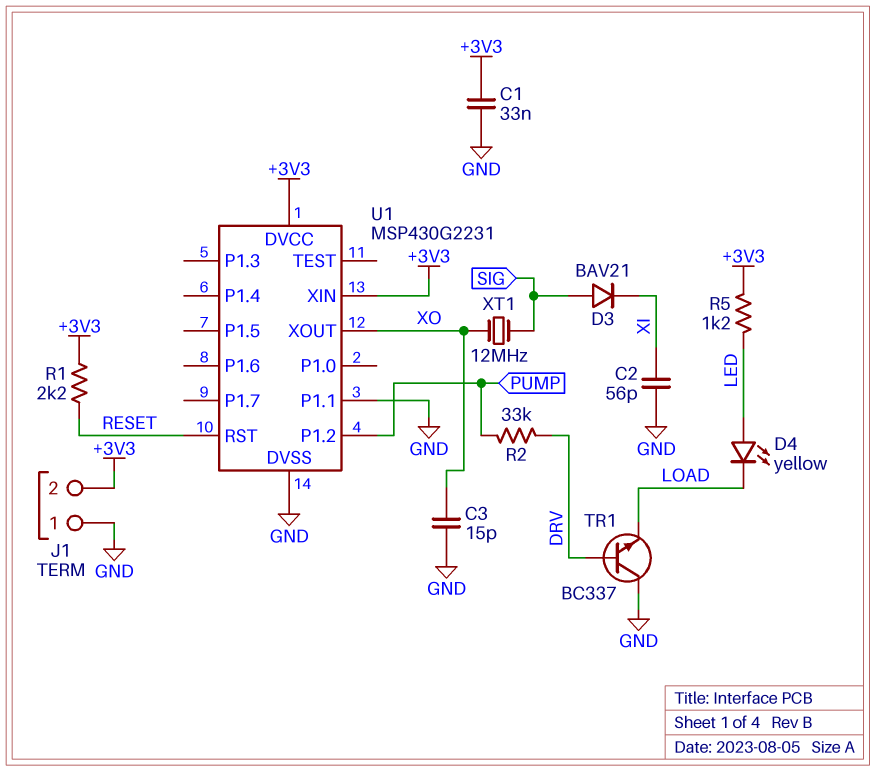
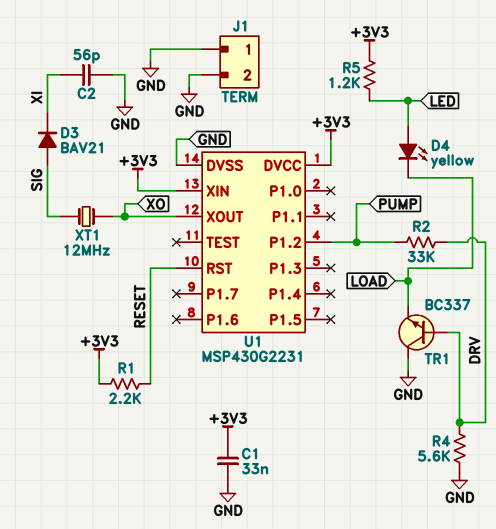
C3: 15pF (GND, XO) -> none
J1 pin 2: +3V3 -> GND
R4: none -> 5.6k (DRV, GND)
U1 pin P1.1: GND -> none

